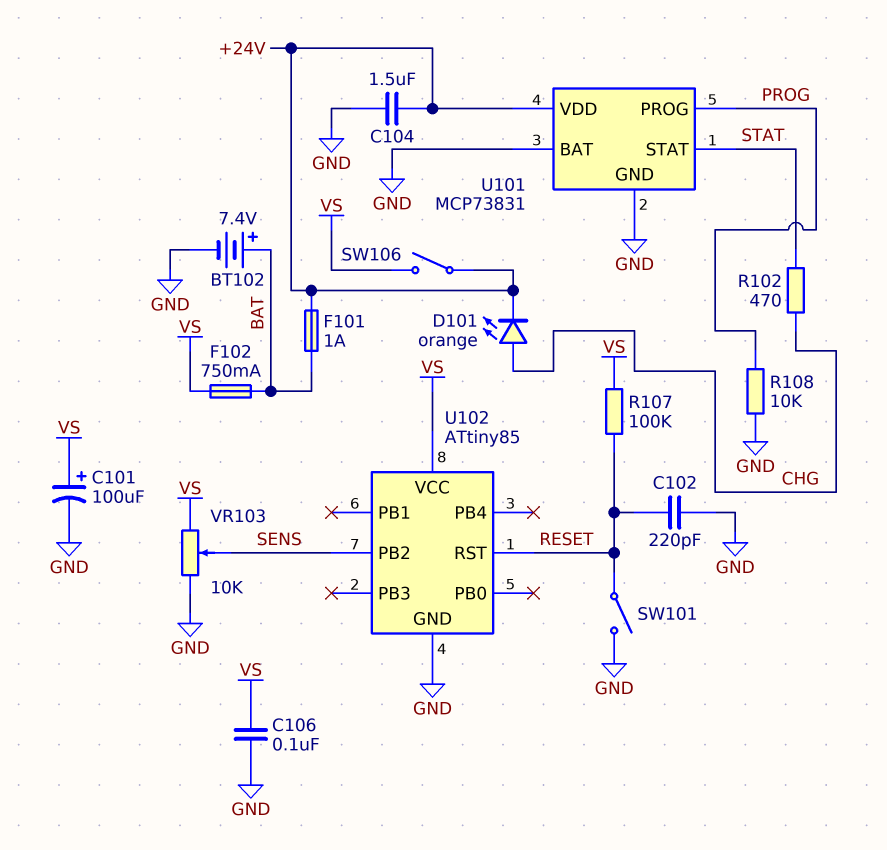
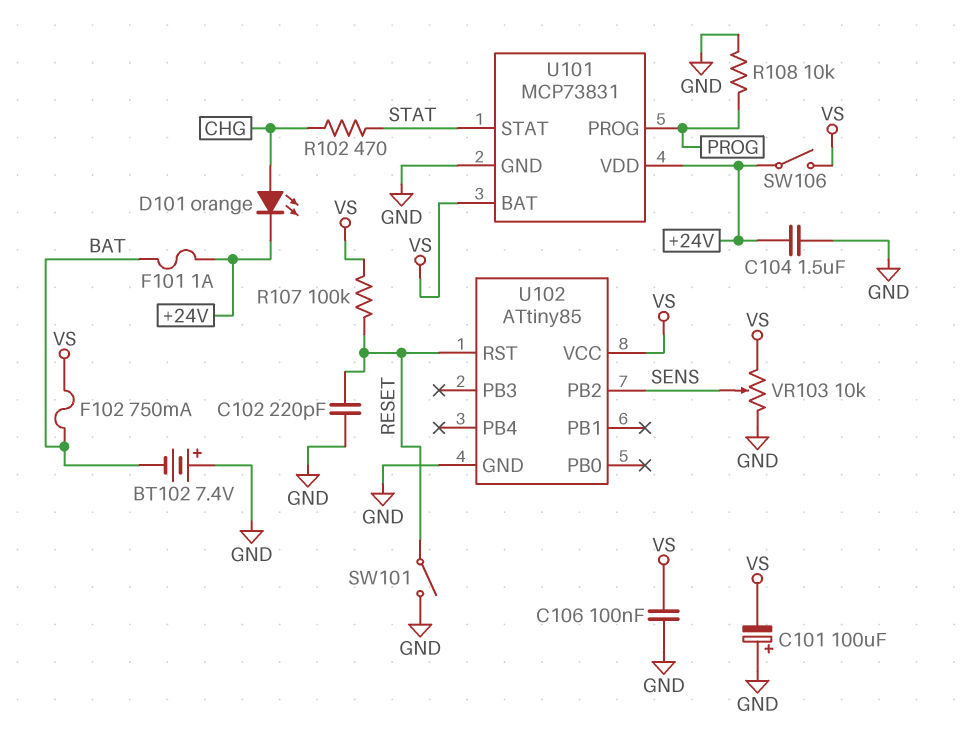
BT102: 7.4V (plus BAT, minus GND) -> 7.4V (plus GND, minus BAT)
C101: 100uF (plus VS, minus GND) -> 100uF (plus GND, minus VS)
U101 pin BAT: GND -> VS

